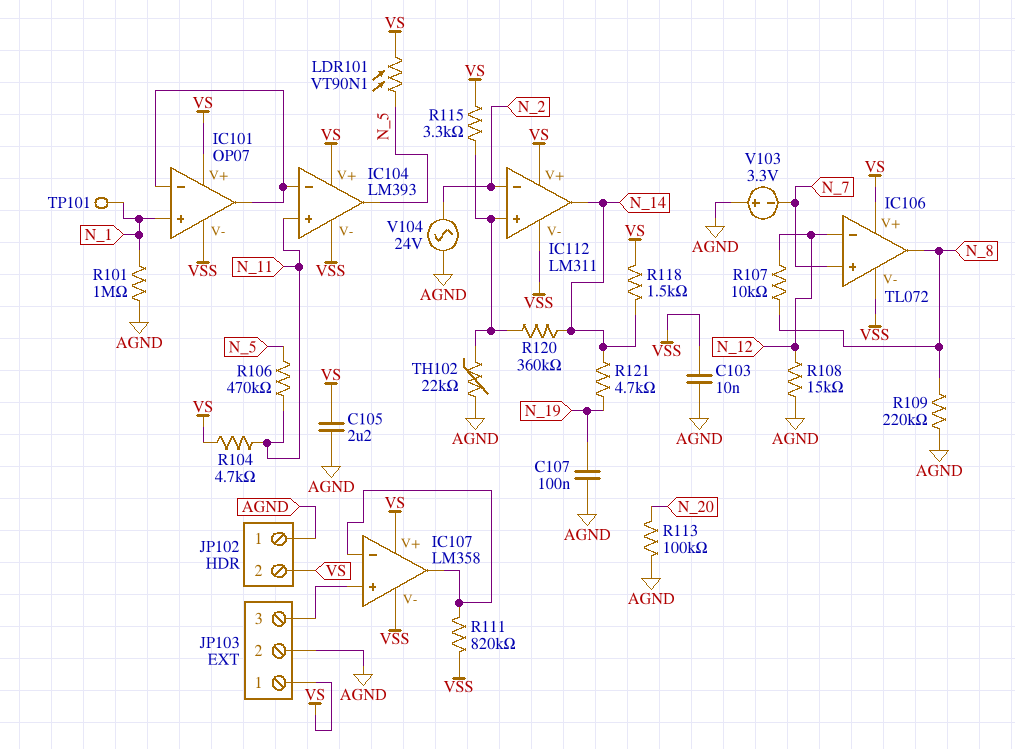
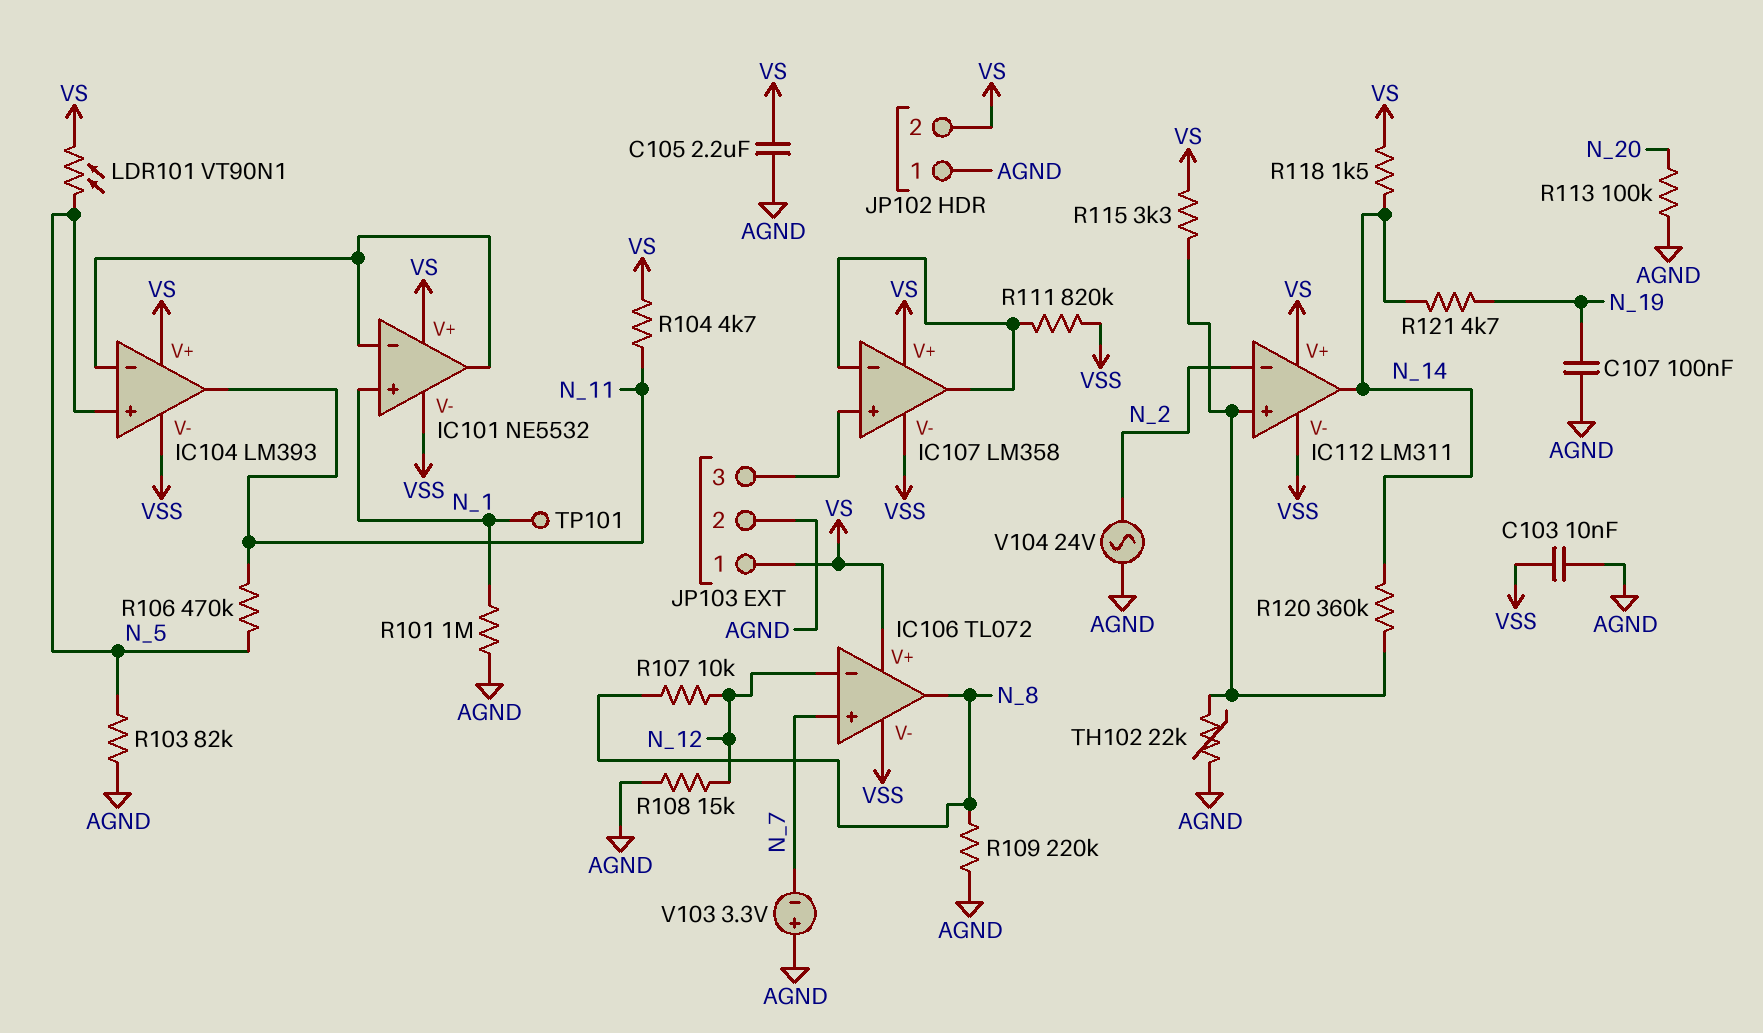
IC101: OP07 -> NE5532
IC104 pin in+: N_11 -> N_5
IC104 pin out: N_5 -> N_11
R103: none -> 82k (AGND, N_5)

